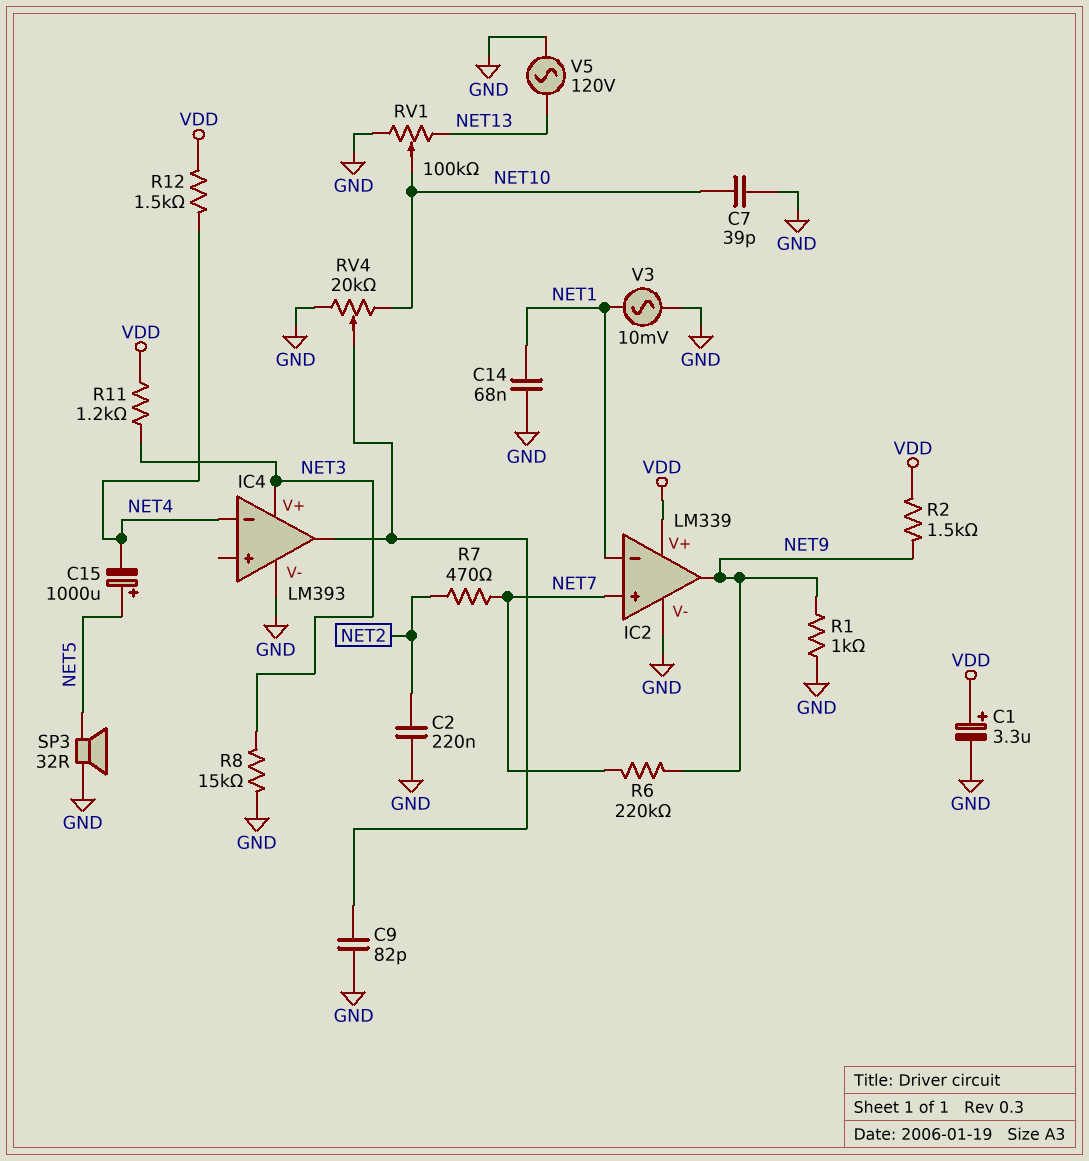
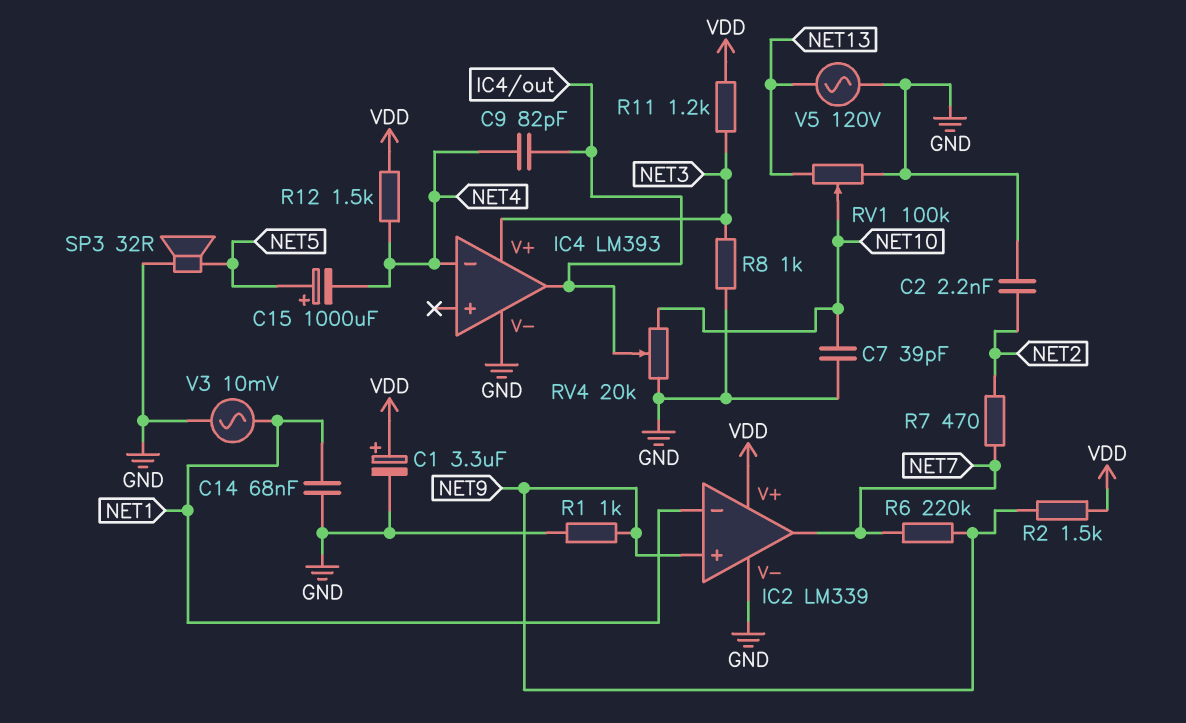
C2: 220nF (GND, NET2) -> 2.2nF (GND, NET2)
C9: 82pF (GND, IC4/out) -> 82pF (IC4/out, NET4)
IC2 pin in+: NET7 -> NET9
IC2 pin out: NET9 -> NET7
R8: 15k (GND, NET3) -> 1k (GND, NET3)

